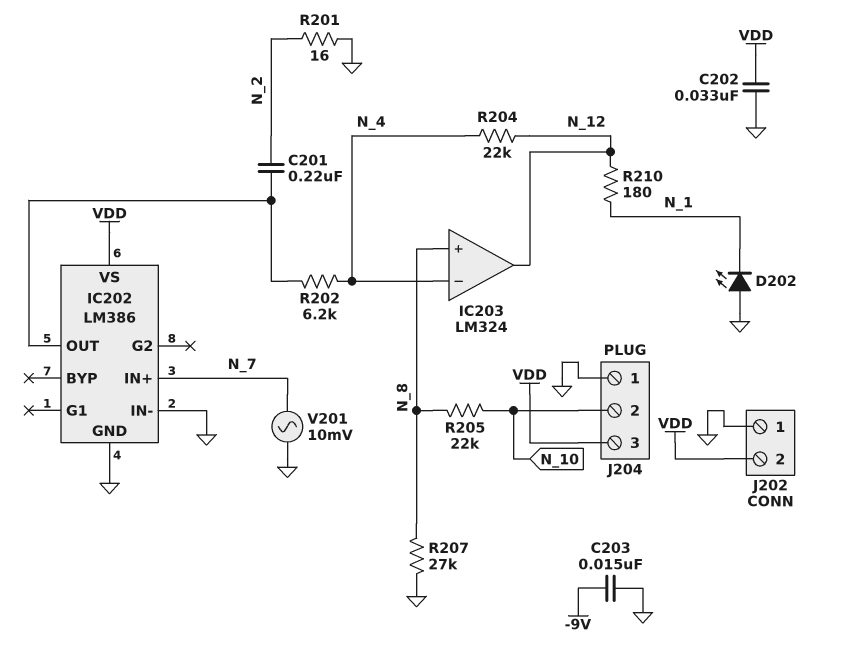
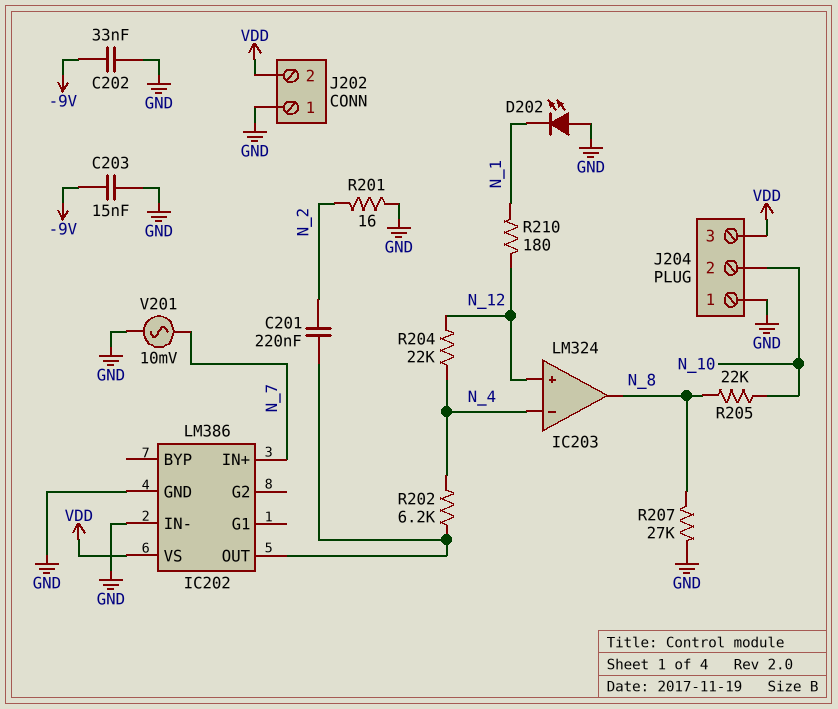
C202: 33nF (GND, VDD) -> 33nF (-9V, GND)
IC203 pin in+: N_8 -> N_12
IC203 pin out: N_12 -> N_8

